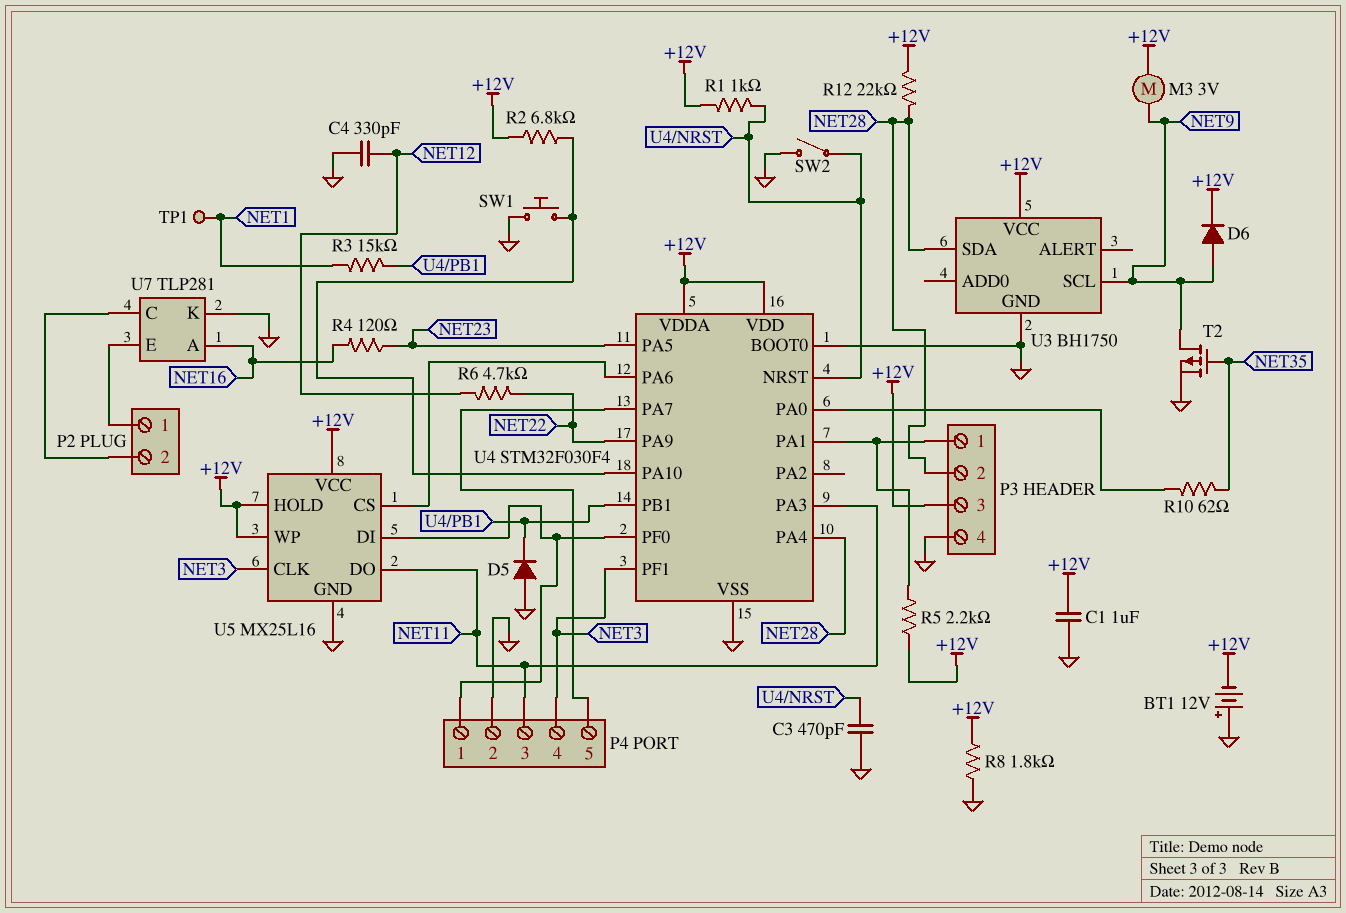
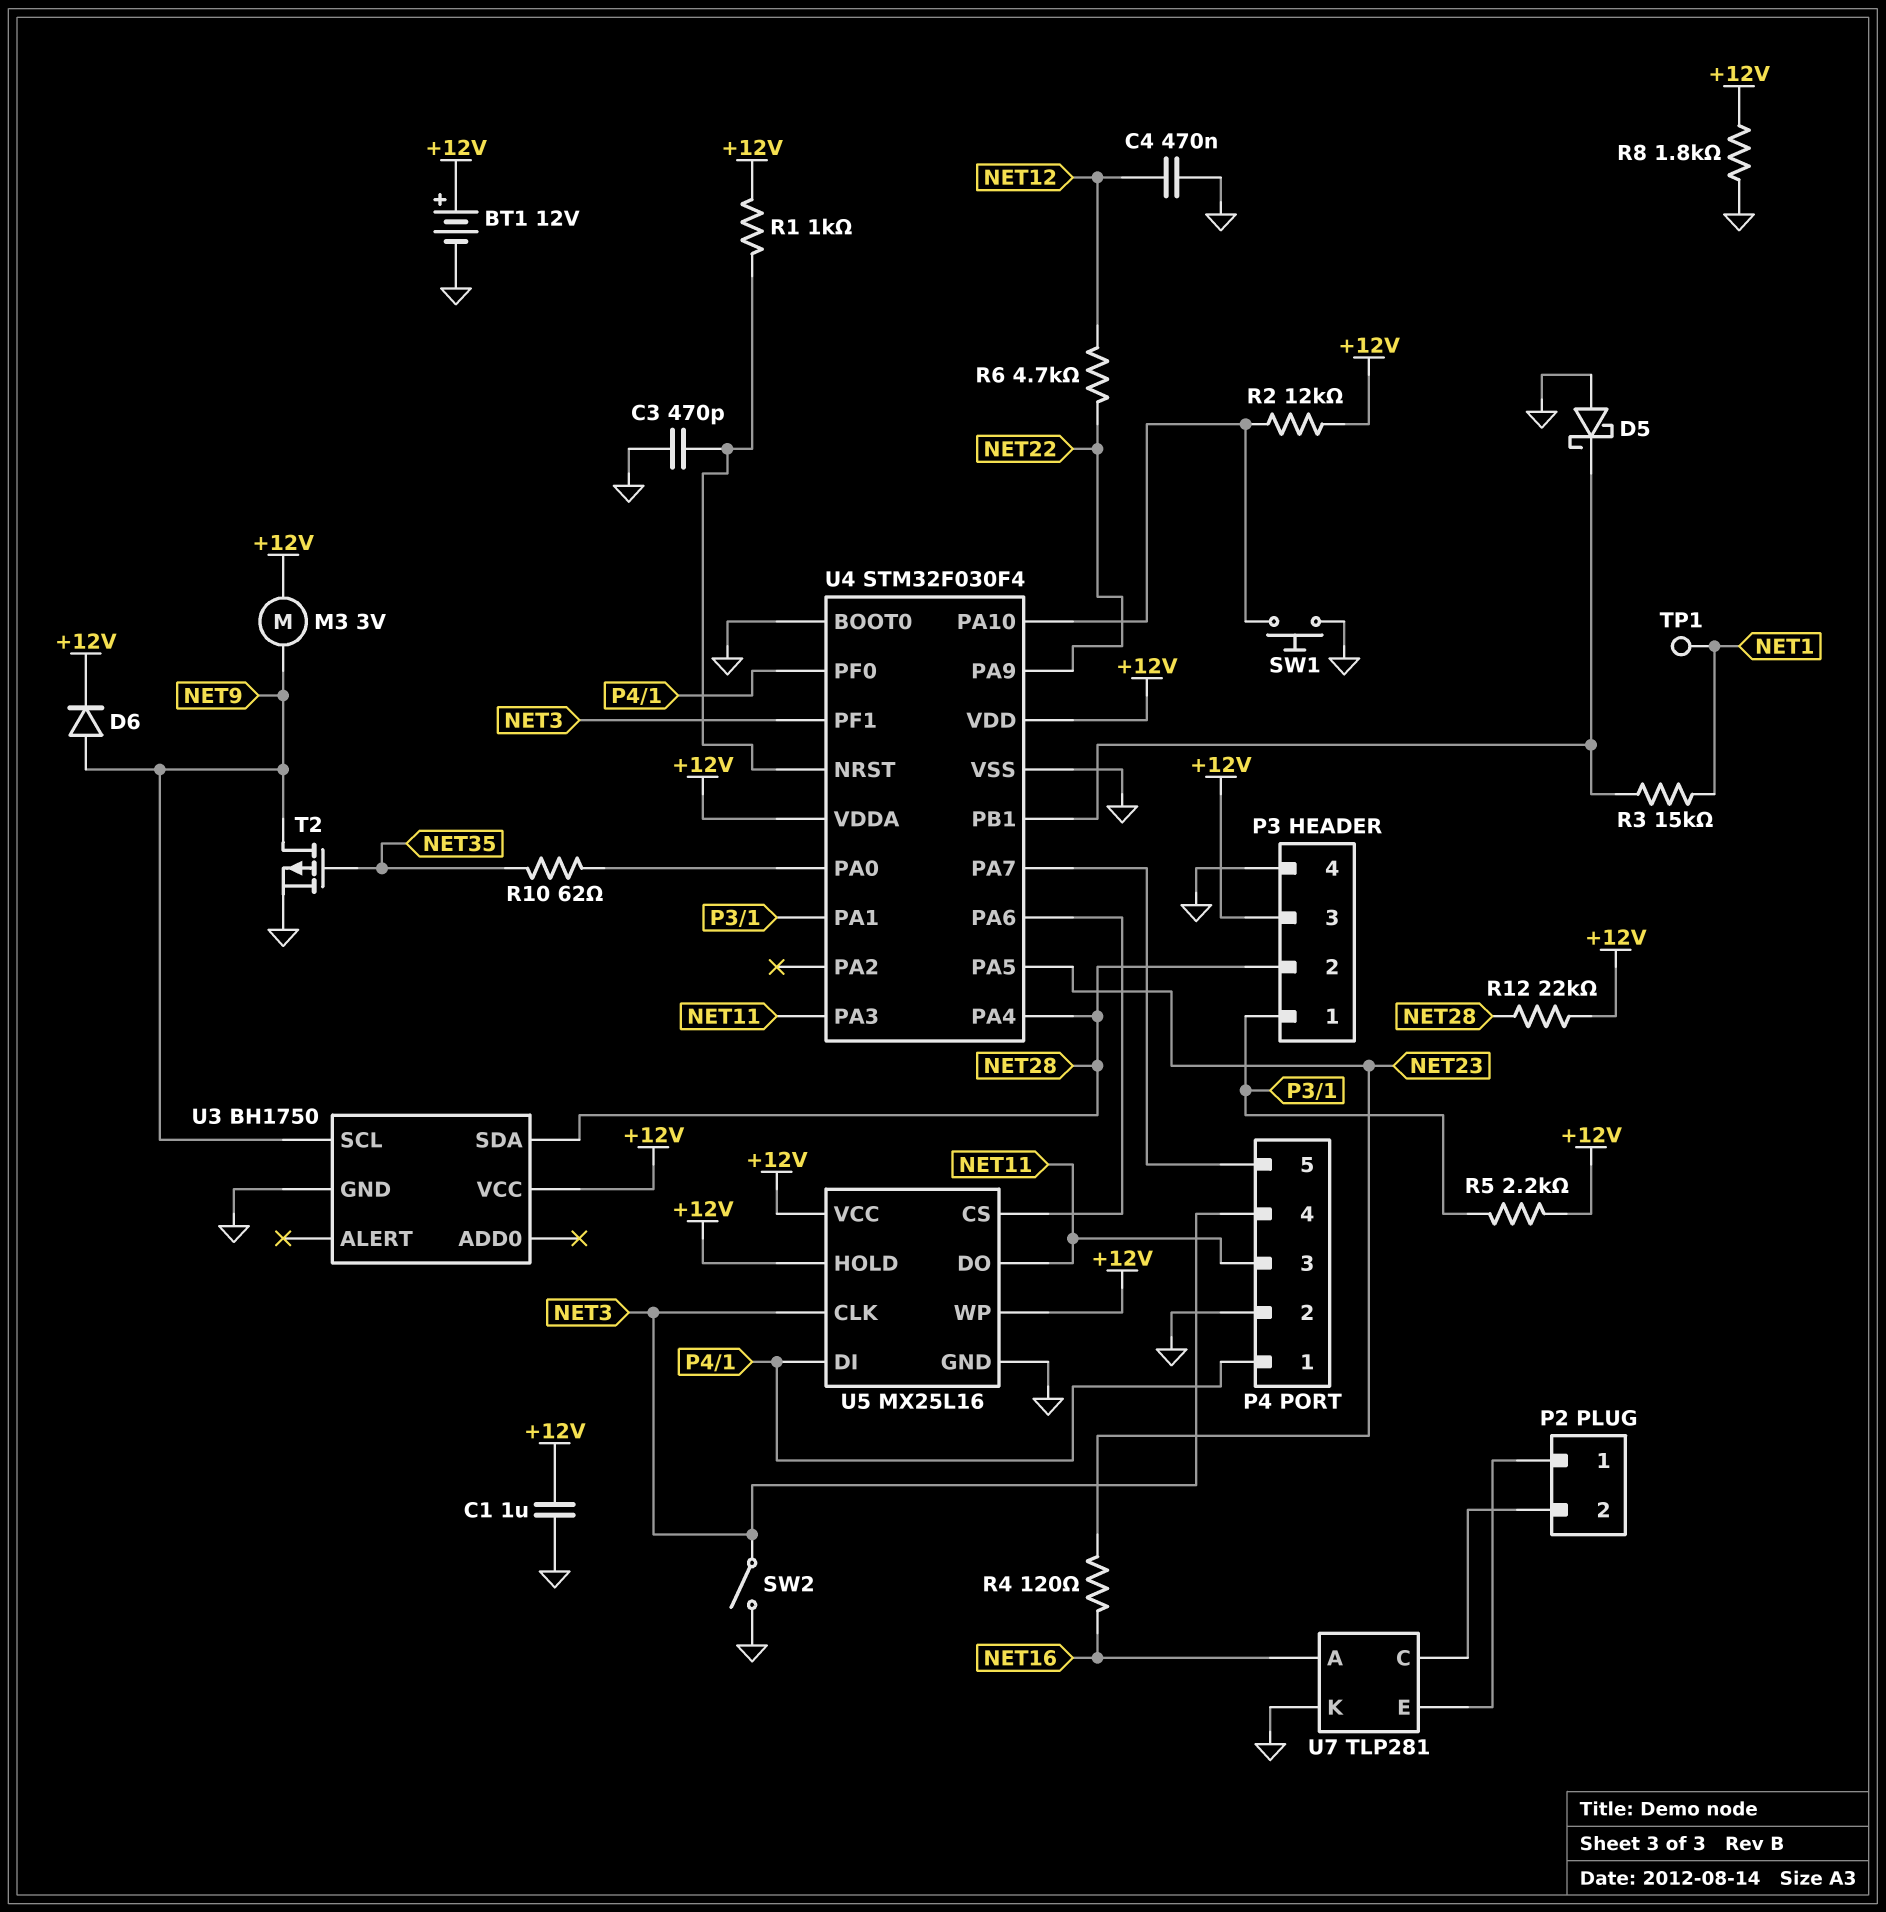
BT1: 12V (plus GND, minus +12V) -> 12V (plus +12V, minus GND)
C4: 330pF (GND, NET12) -> 470nF (GND, NET12)
D5: diode (A GND, K U4/PB1) -> schottky (A GND, K U4/PB1)
R2: 6.8k (+12V, U4/PA10) -> 12k (+12V, U4/PA10)
SW2: switch (GND, U4/NRST) -> switch (GND, NET3)

